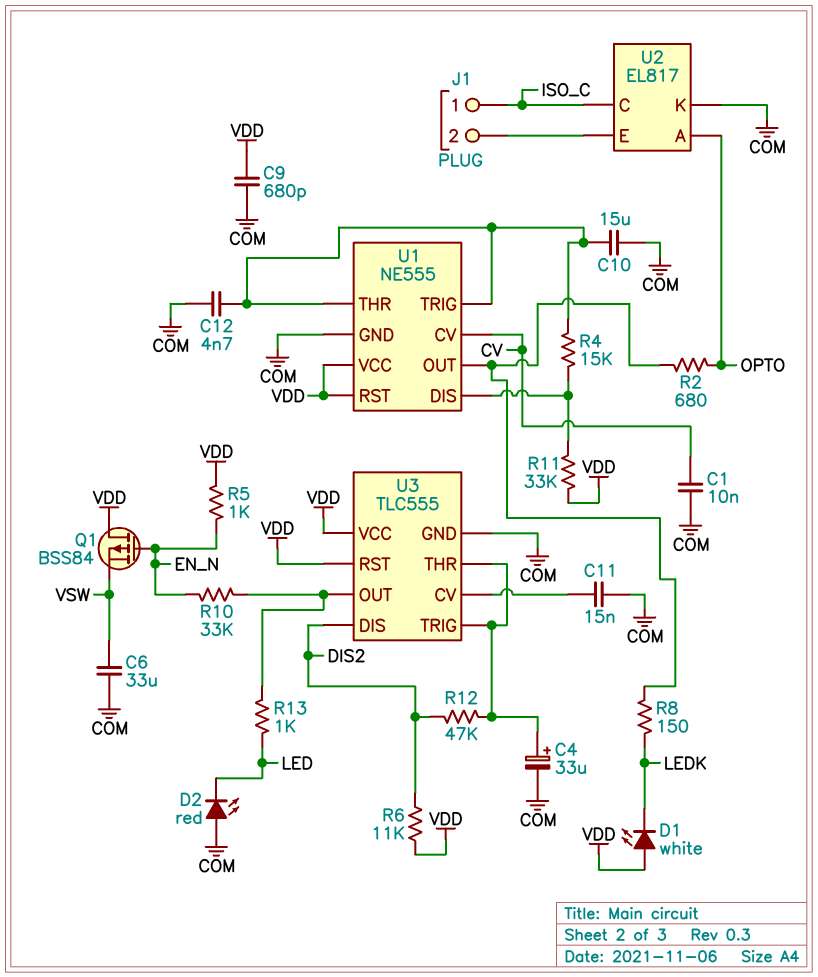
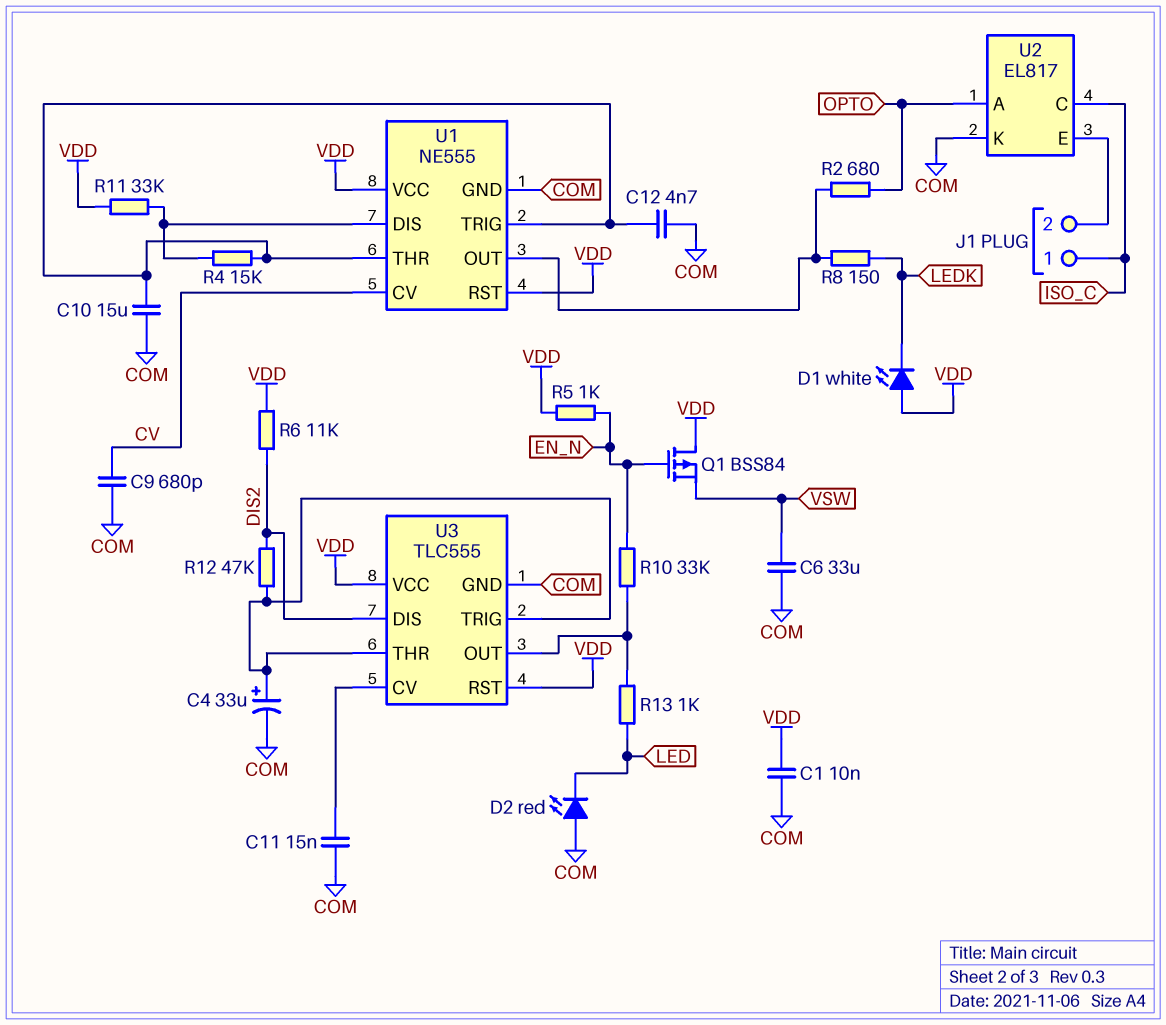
C1: 10nF (COM, CV) -> 10nF (COM, VDD)
C9: 680pF (COM, VDD) -> 680pF (COM, CV)

